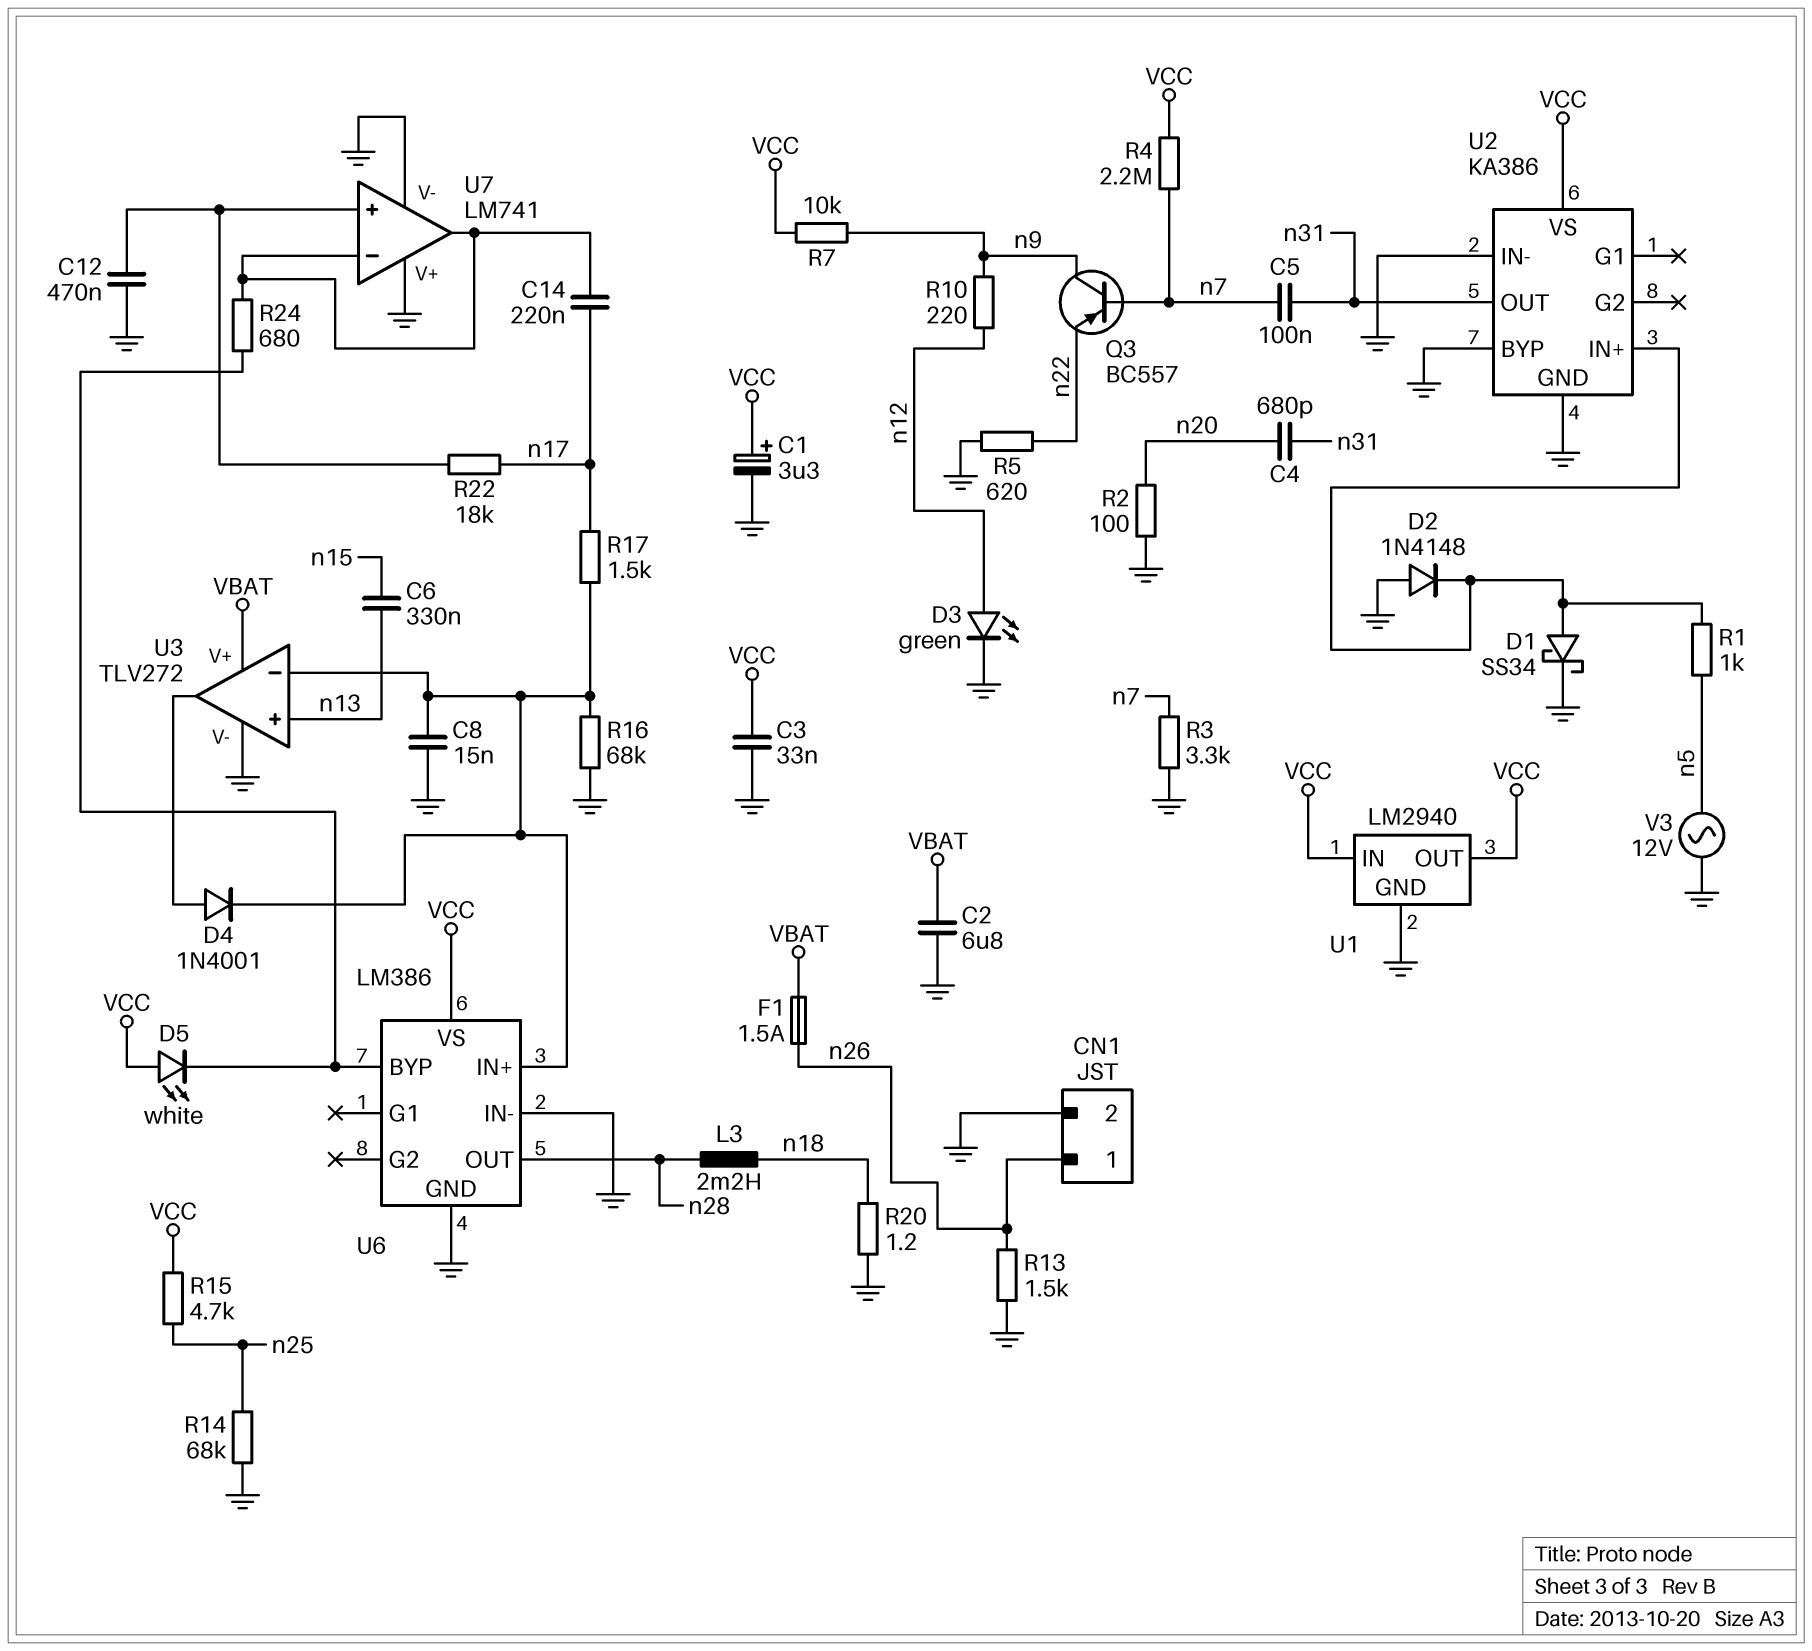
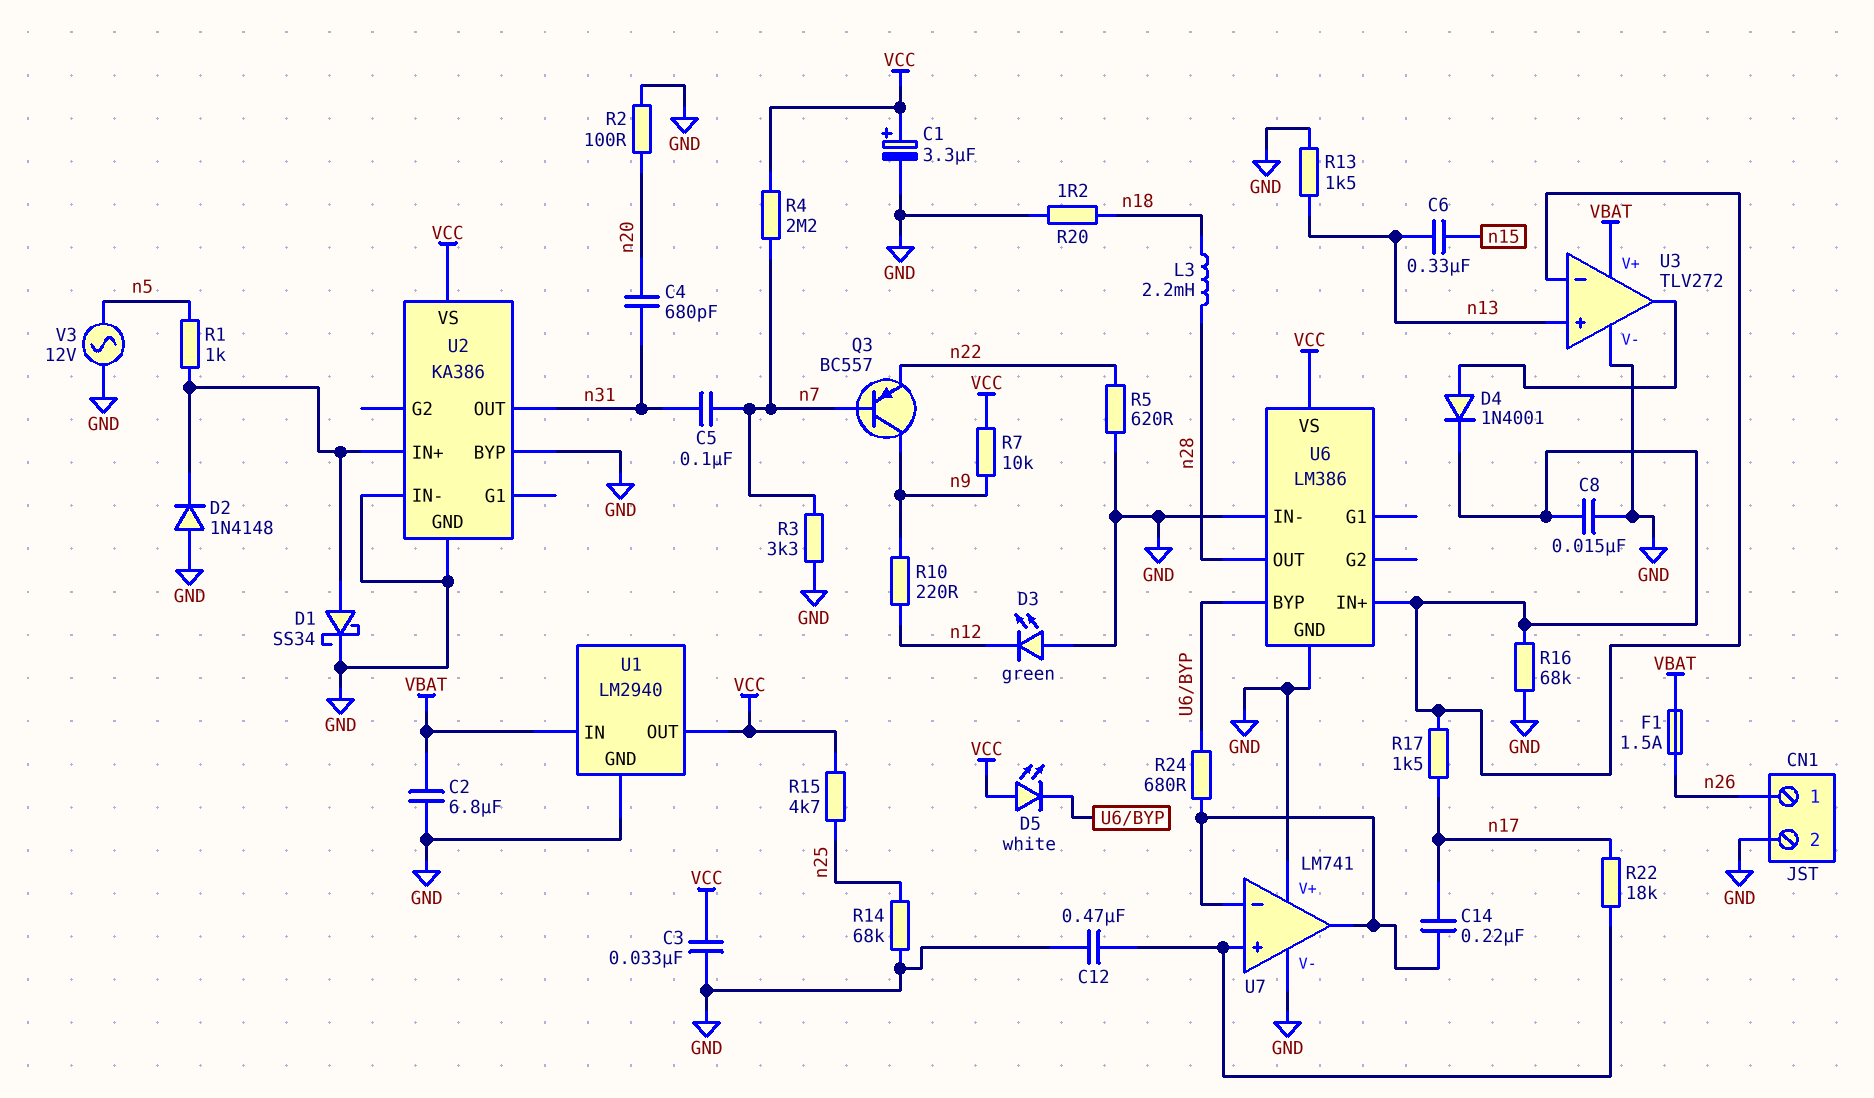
D3: LED green (A n12, K GND) -> LED green (A GND, K n12)
R13: 1.5k (GND, n26) -> 1.5k (GND, n13)
U1 pin IN: VCC -> VBAT

